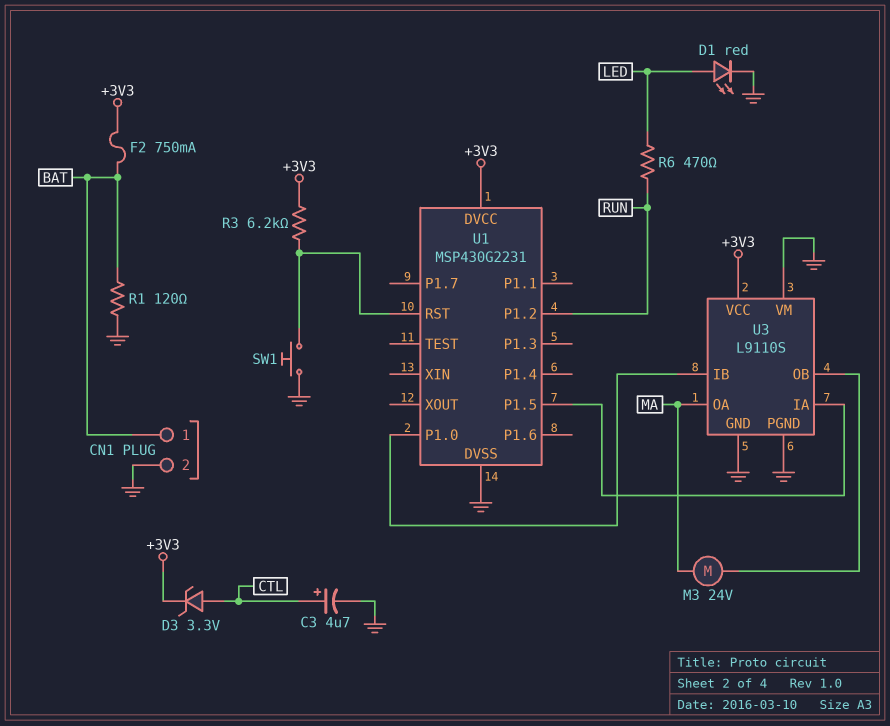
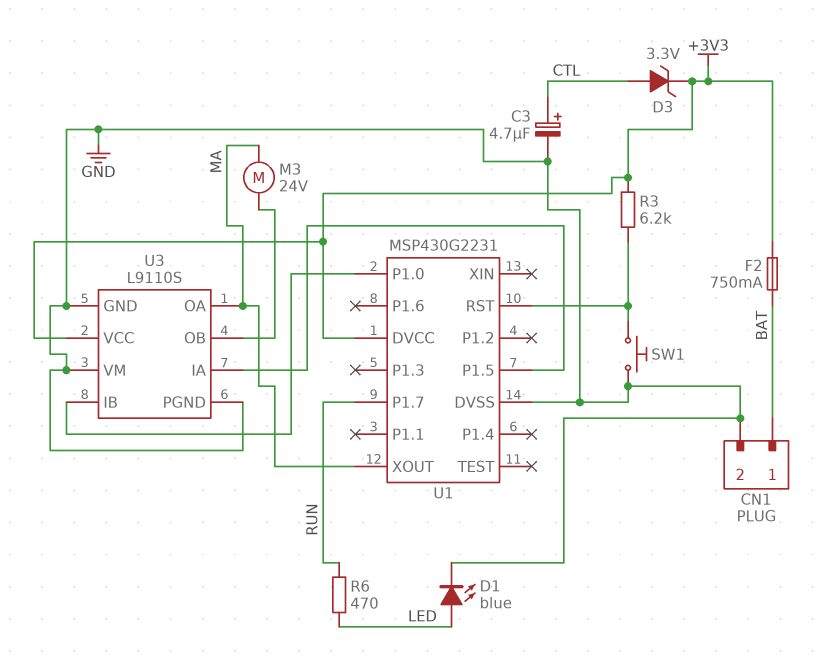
D1: LED red (A LED, K GND) -> LED blue (A LED, K GND)
R1: 120 (BAT, GND) -> none
U1 pin P1.2: RUN -> none
U1 pin P1.7: none -> RUN
U1 pin XOUT: none -> MA

